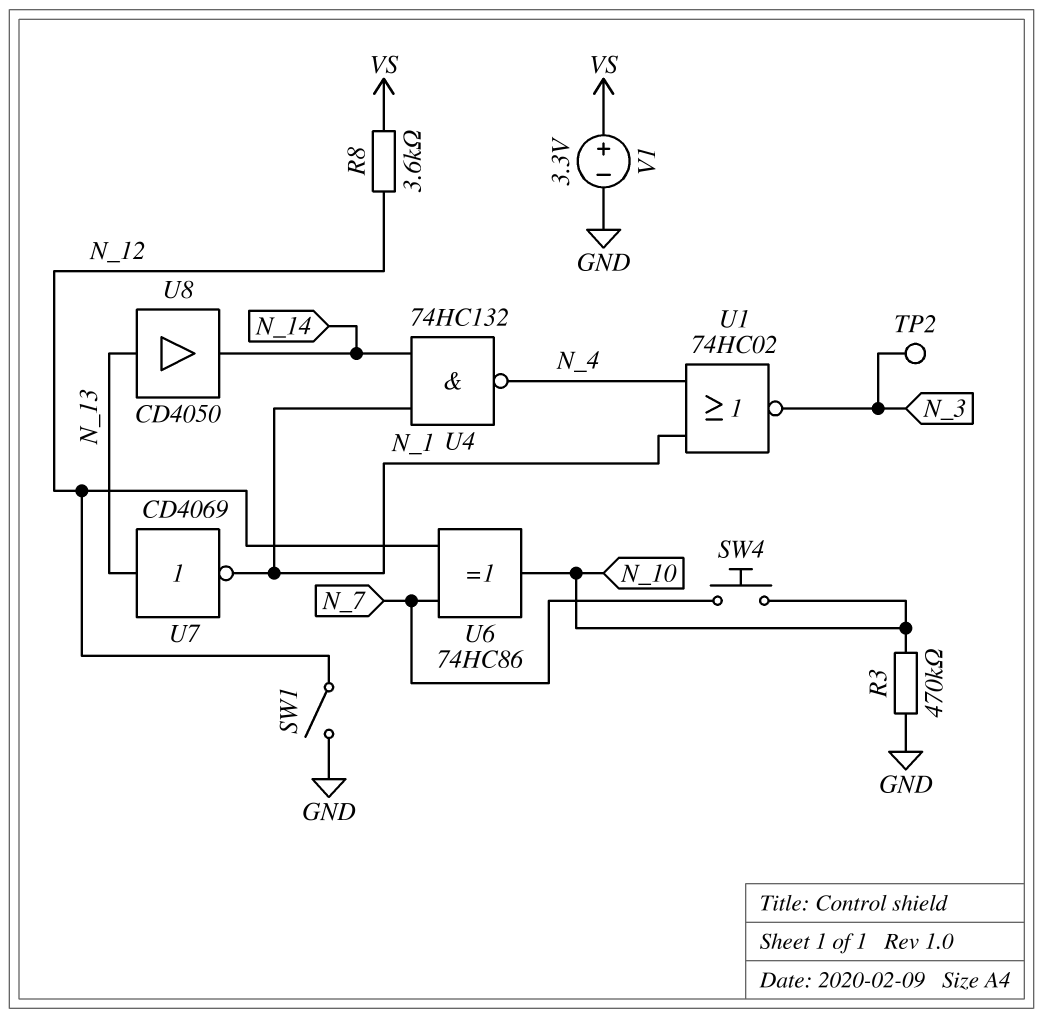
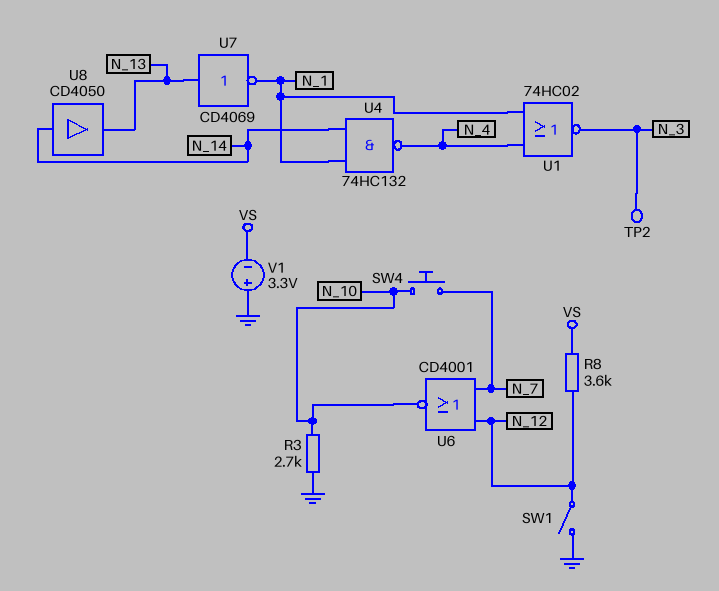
R3: 470k (GND, N_10) -> 2.7k (GND, N_10)
U6: XOR 74HC86 (in N_7, in N_12, out N_10) -> NOR CD4001 (in N_7, in N_12, out N_10)
U8: buffer CD4050 (in N_13, out N_14) -> buffer CD4050 (in N_14, out N_13)
V1: 3.3V (plus VS, minus GND) -> 3.3V (plus GND, minus VS)

